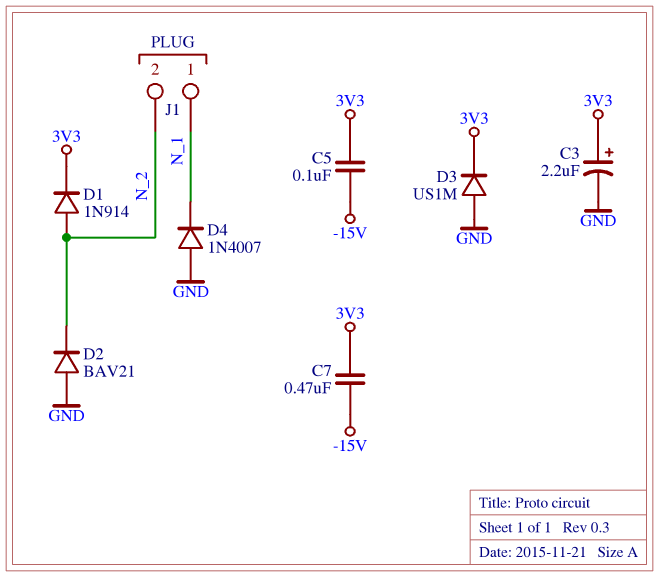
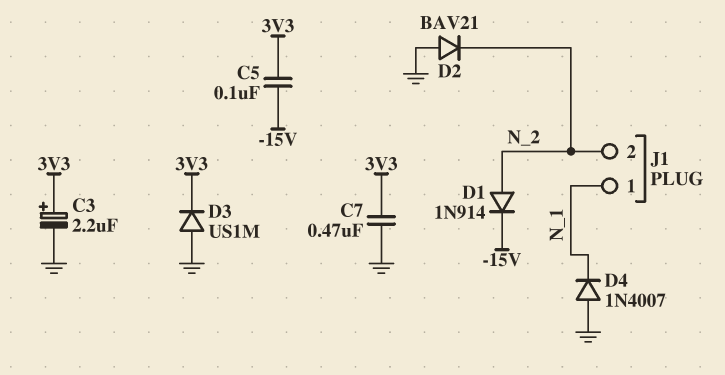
C7: 470nF (-15V, 3V3) -> 470nF (3V3, GND)
D1: diode 1N914 (A N_2, K 3V3) -> diode 1N914 (A N_2, K -15V)

